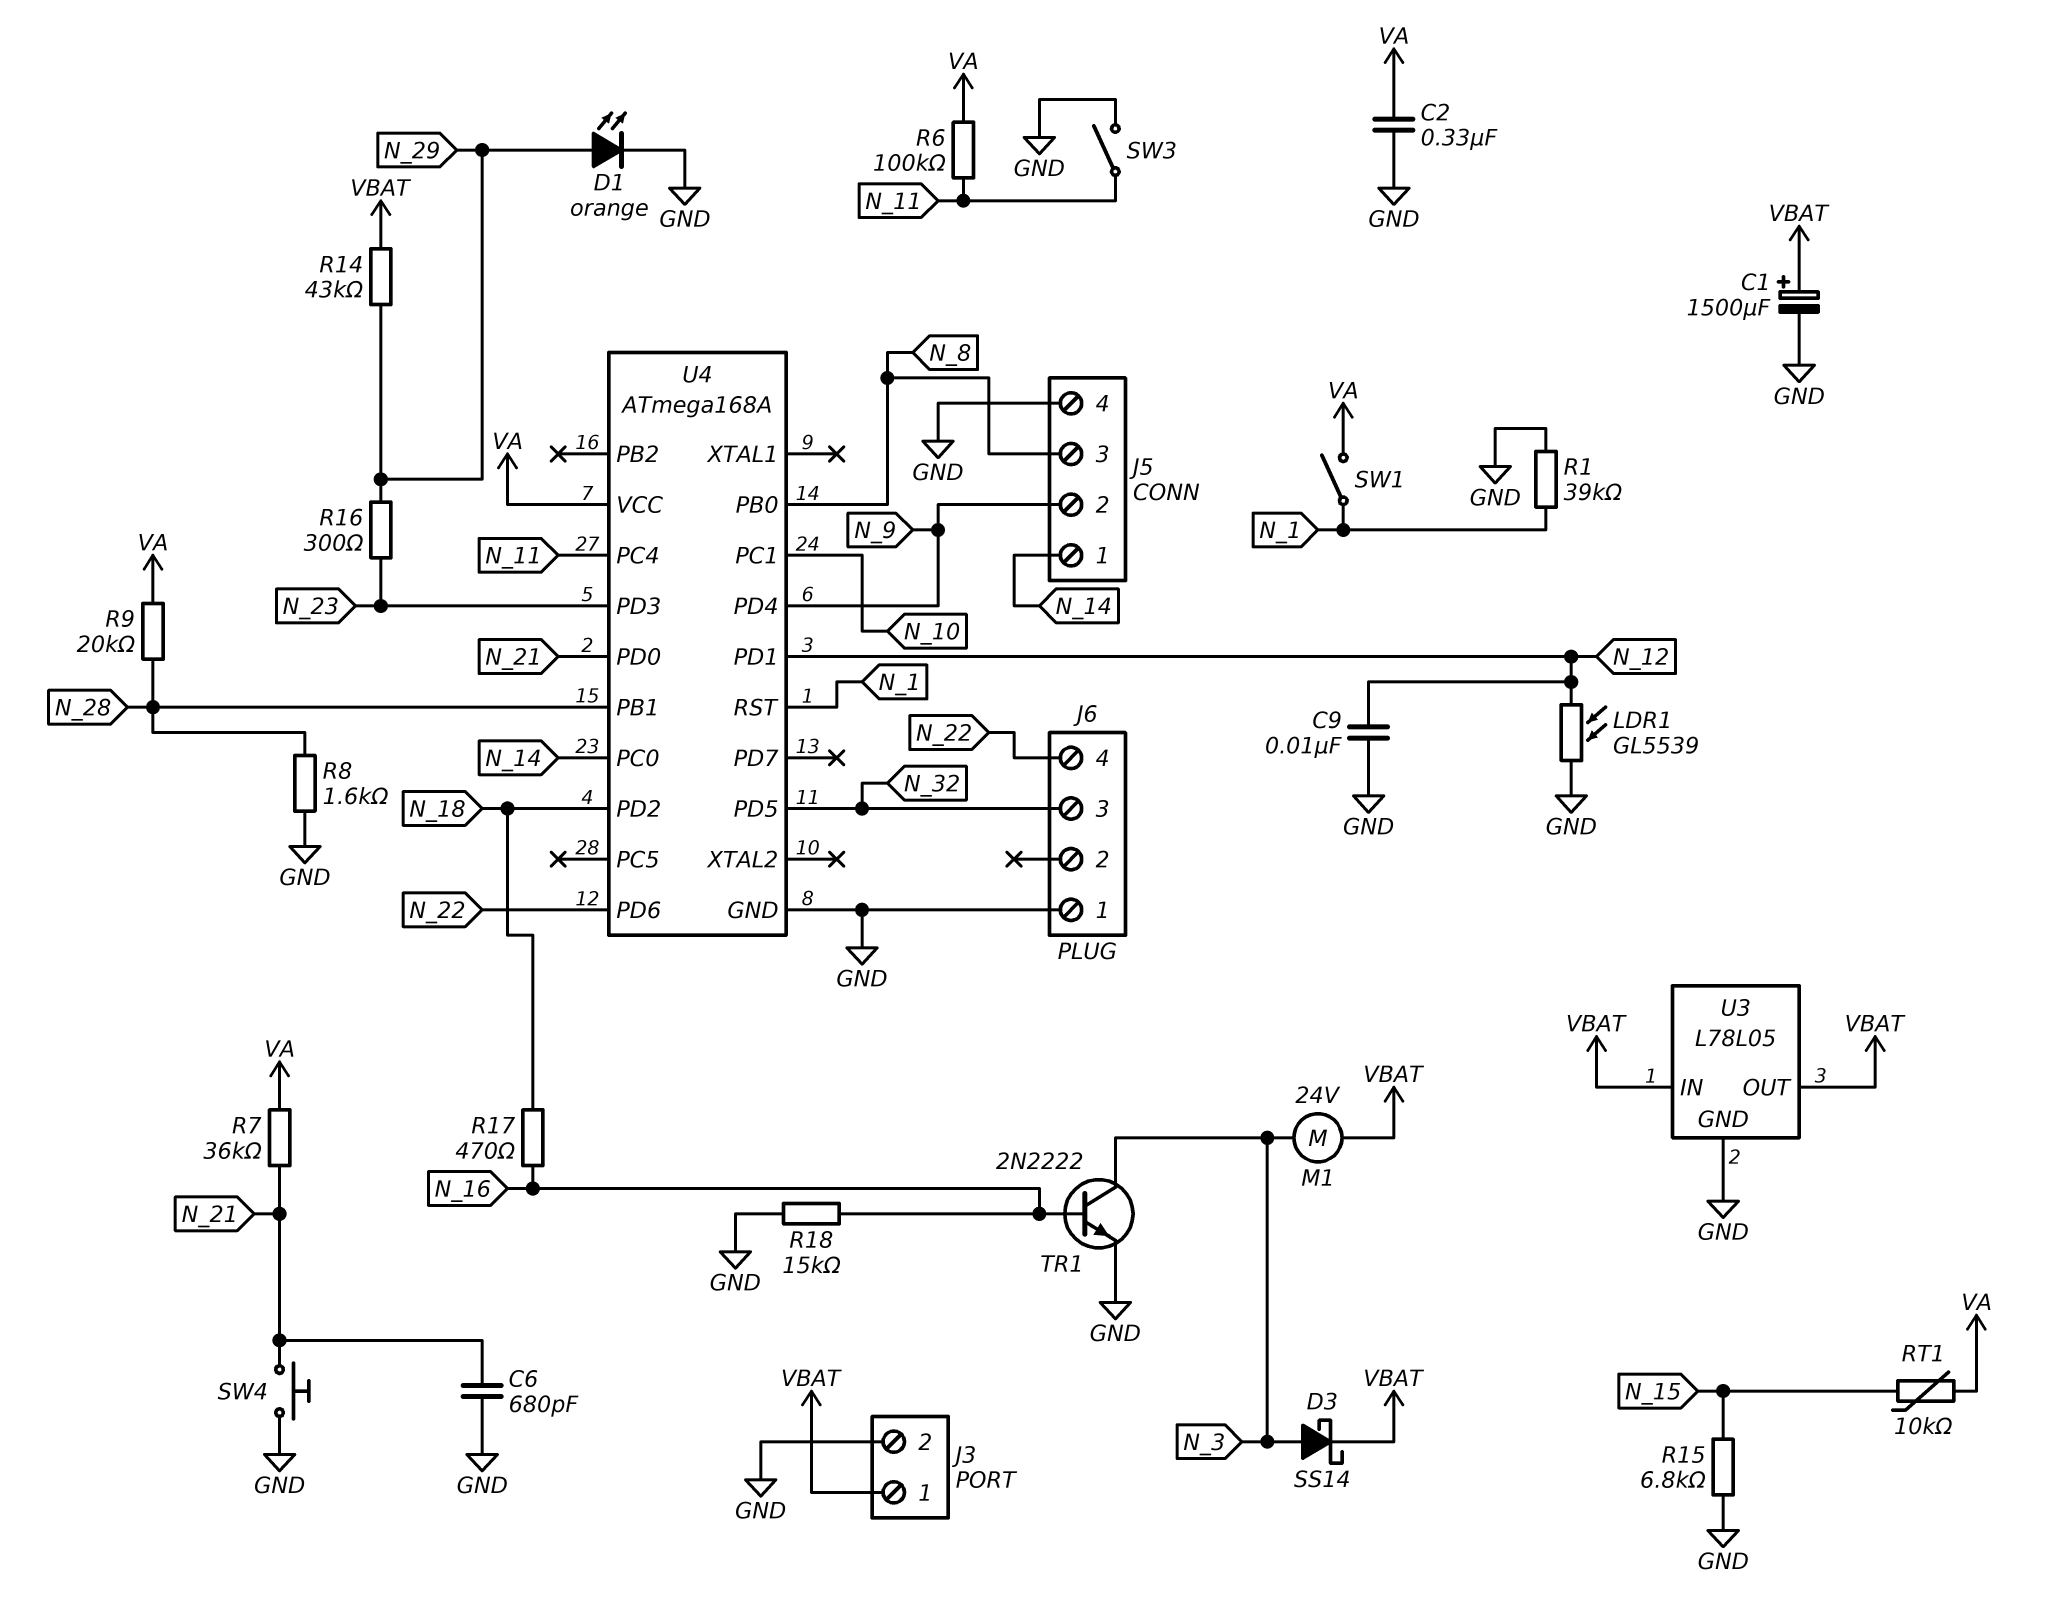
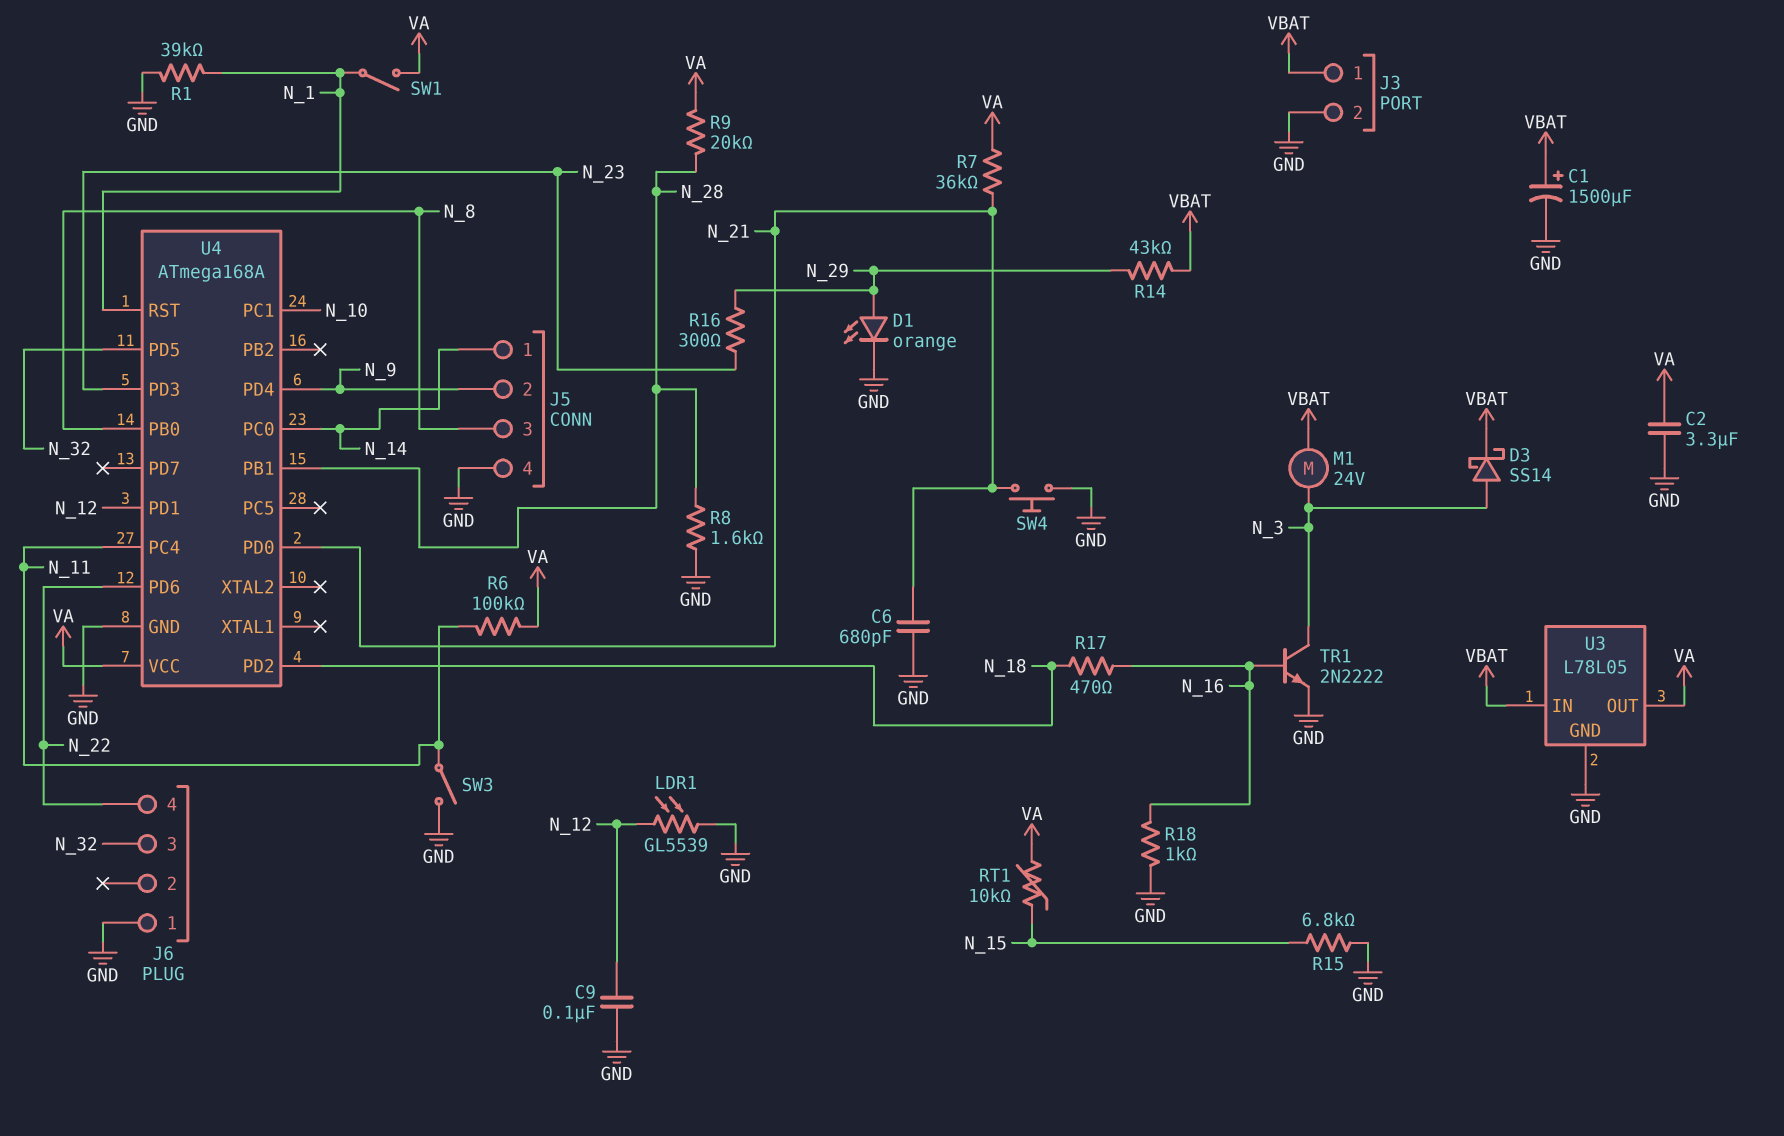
C2: 330nF (GND, VA) -> 3.3uF (GND, VA)
C9: 10nF (GND, N_12) -> 100nF (GND, N_12)
R18: 15k (GND, N_16) -> 1k (GND, N_16)
U3 pin OUT: VBAT -> VA

